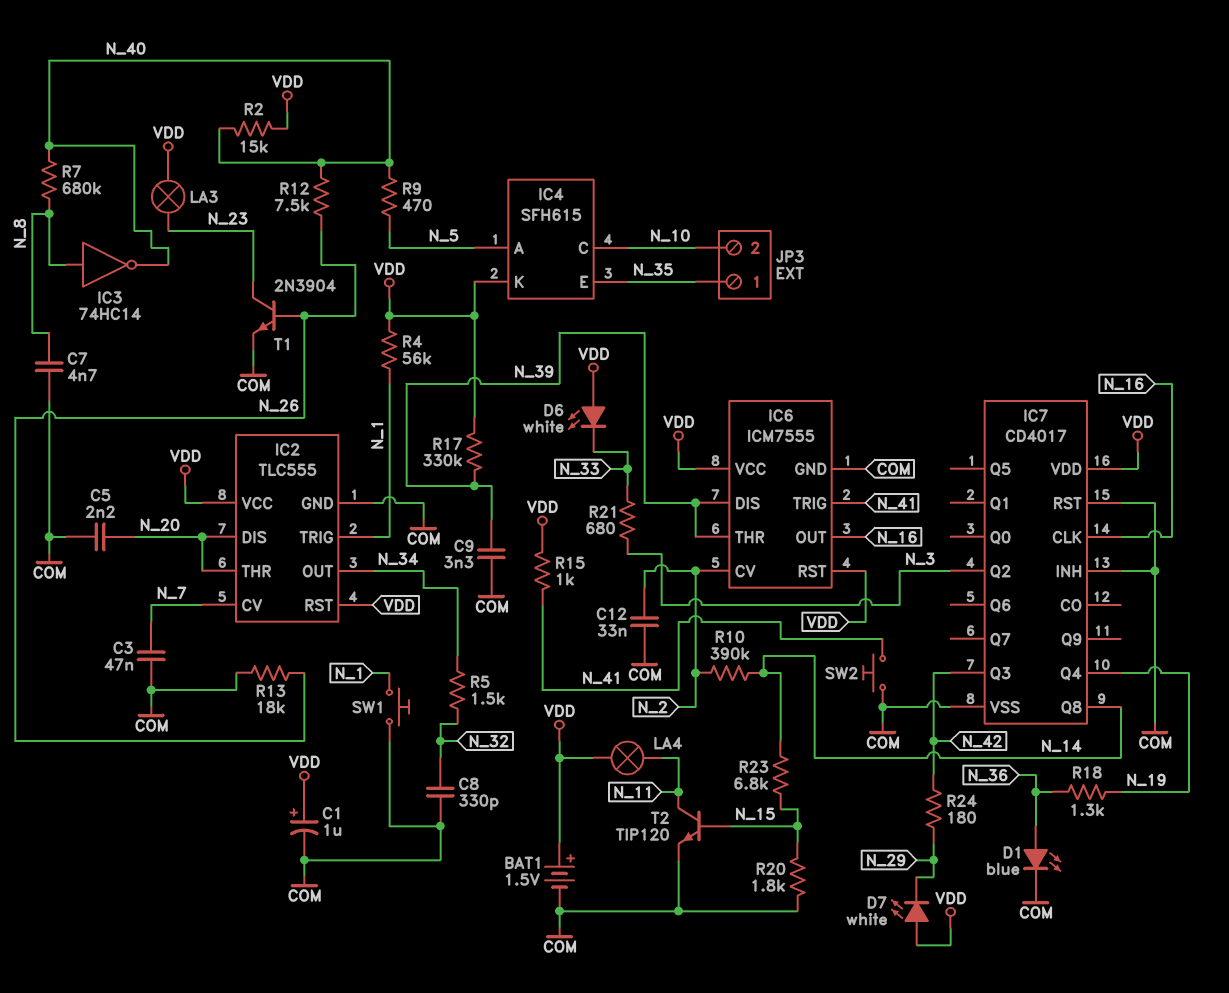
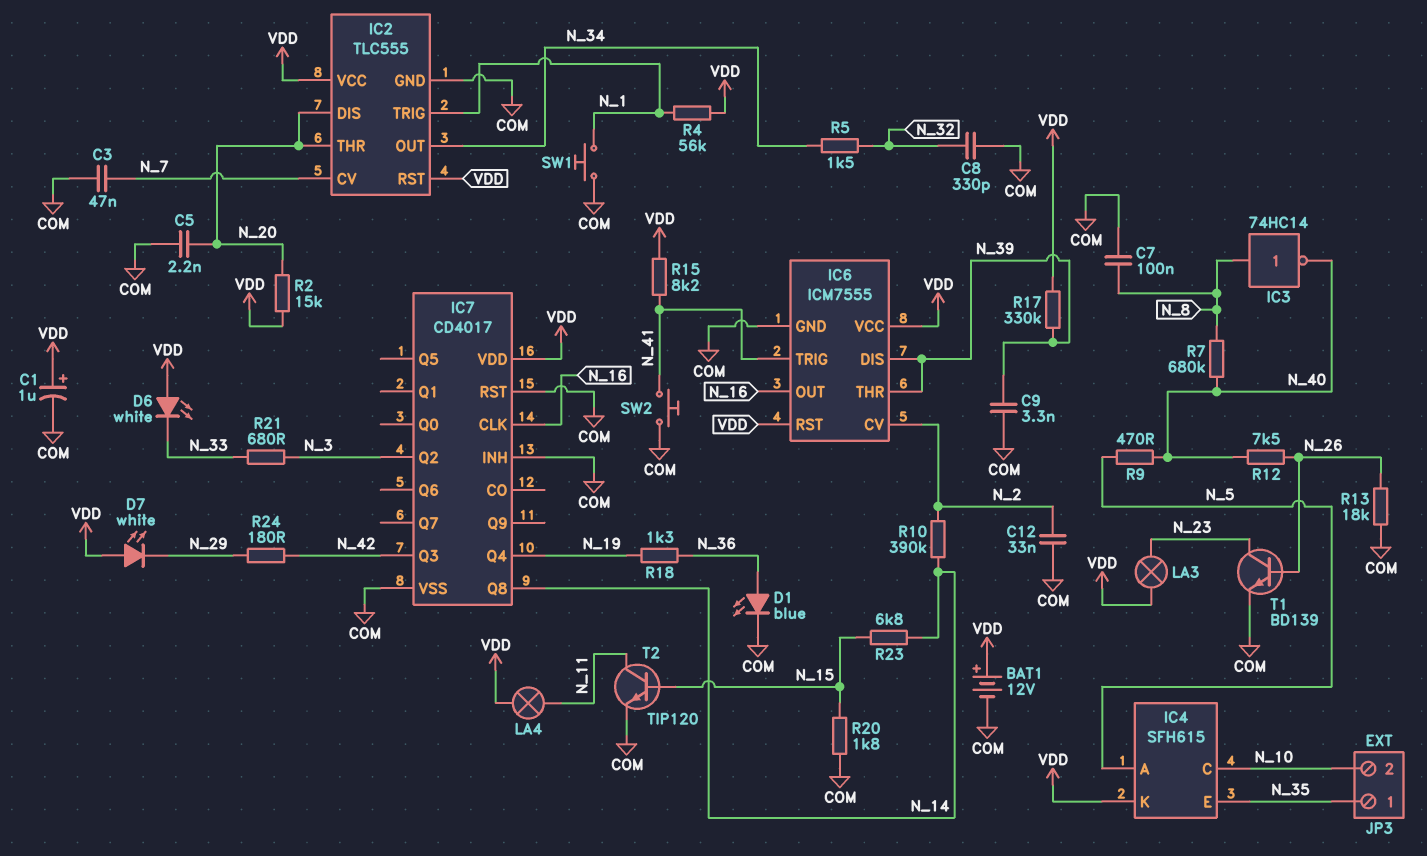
BAT1: 1.5V (plus VDD, minus COM) -> 12V (plus VDD, minus COM)
C7: 4.7nF (COM, N_8) -> 100nF (COM, N_8)
R2: 15k (N_40, VDD) -> 15k (N_20, VDD)
R15: 1k (N_41, VDD) -> 8.2k (N_41, VDD)
T1: NPN 2N3904 (B N_26, C N_23, E COM) -> NPN BD139 (B N_26, C N_23, E COM)

